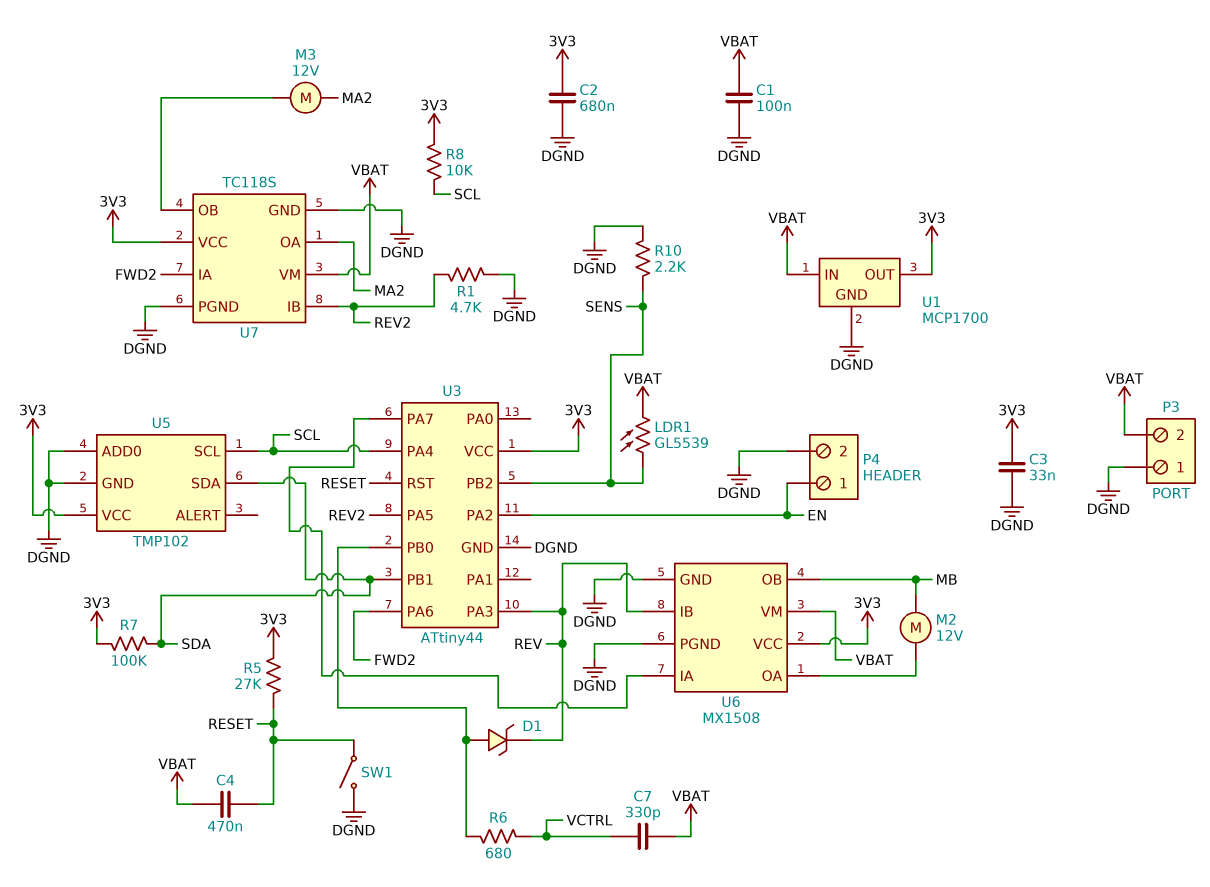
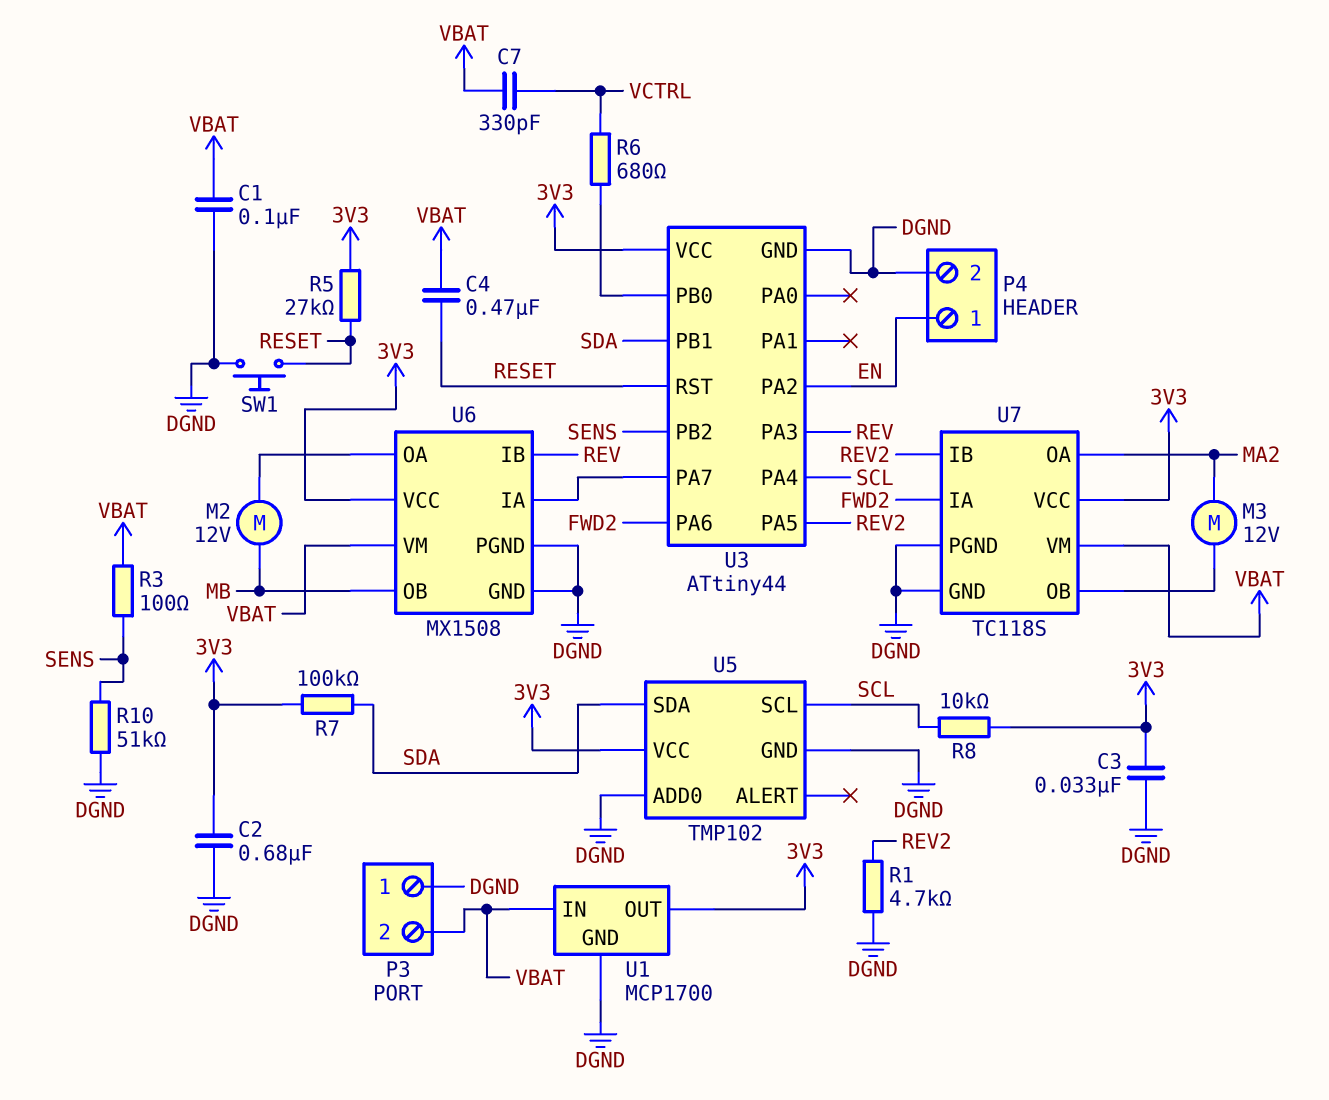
D1: zener (A U3/PB0, K REV) -> none
LDR1: GL5539 (SENS, VBAT) -> none
R3: none -> 100 (SENS, VBAT)
R10: 2.2k (DGND, SENS) -> 51k (DGND, SENS)
SW1: switch (DGND, RESET) -> button (DGND, RESET)

